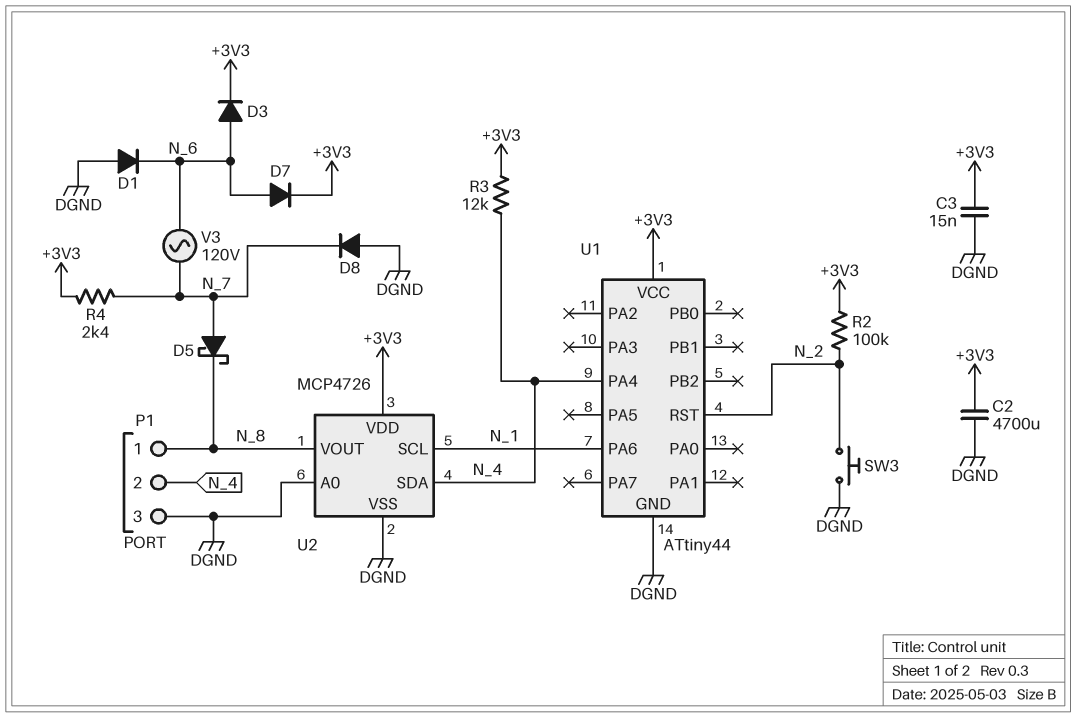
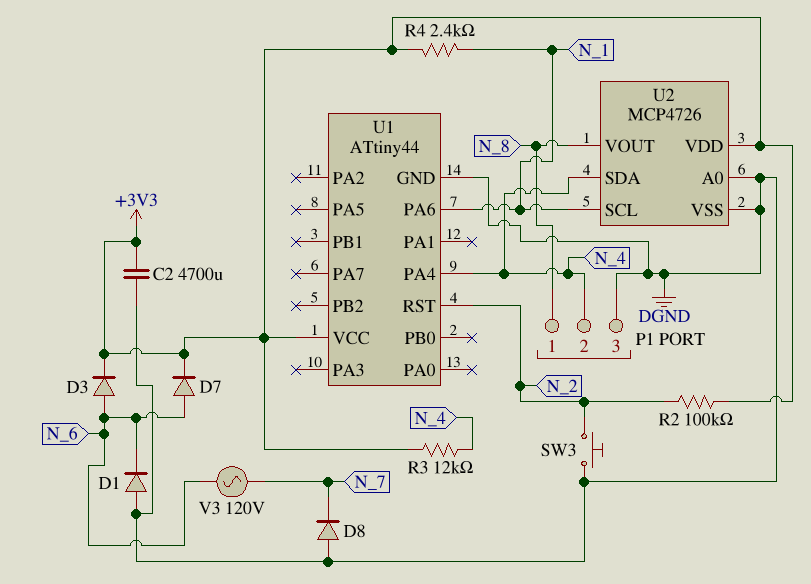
C3: 15nF (+3V3, DGND) -> none
D5: schottky (A N_7, K N_8) -> none
R4: 2.4k (+3V3, N_7) -> 2.4k (+3V3, N_1)

